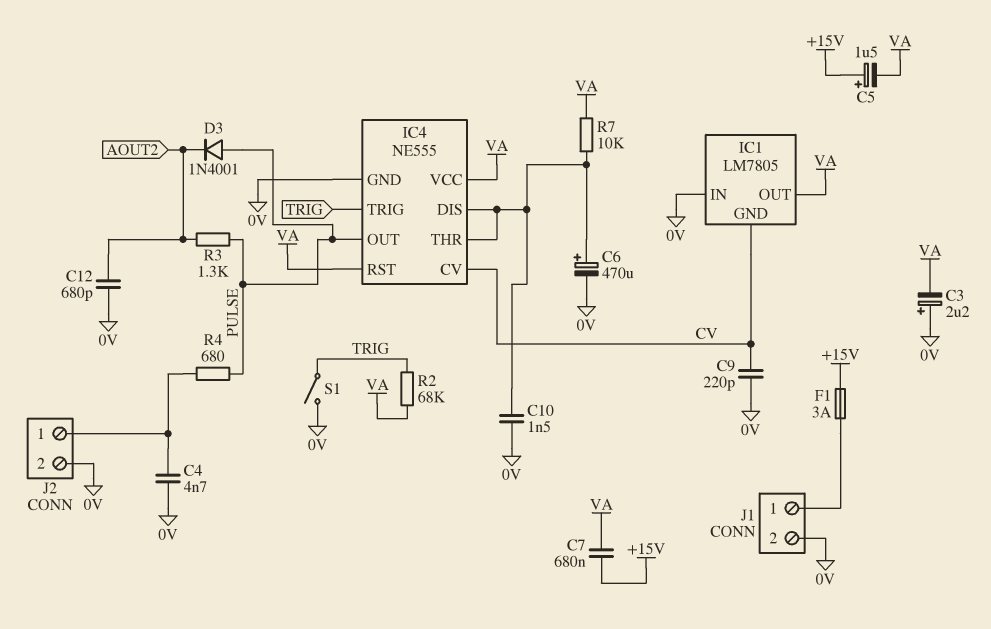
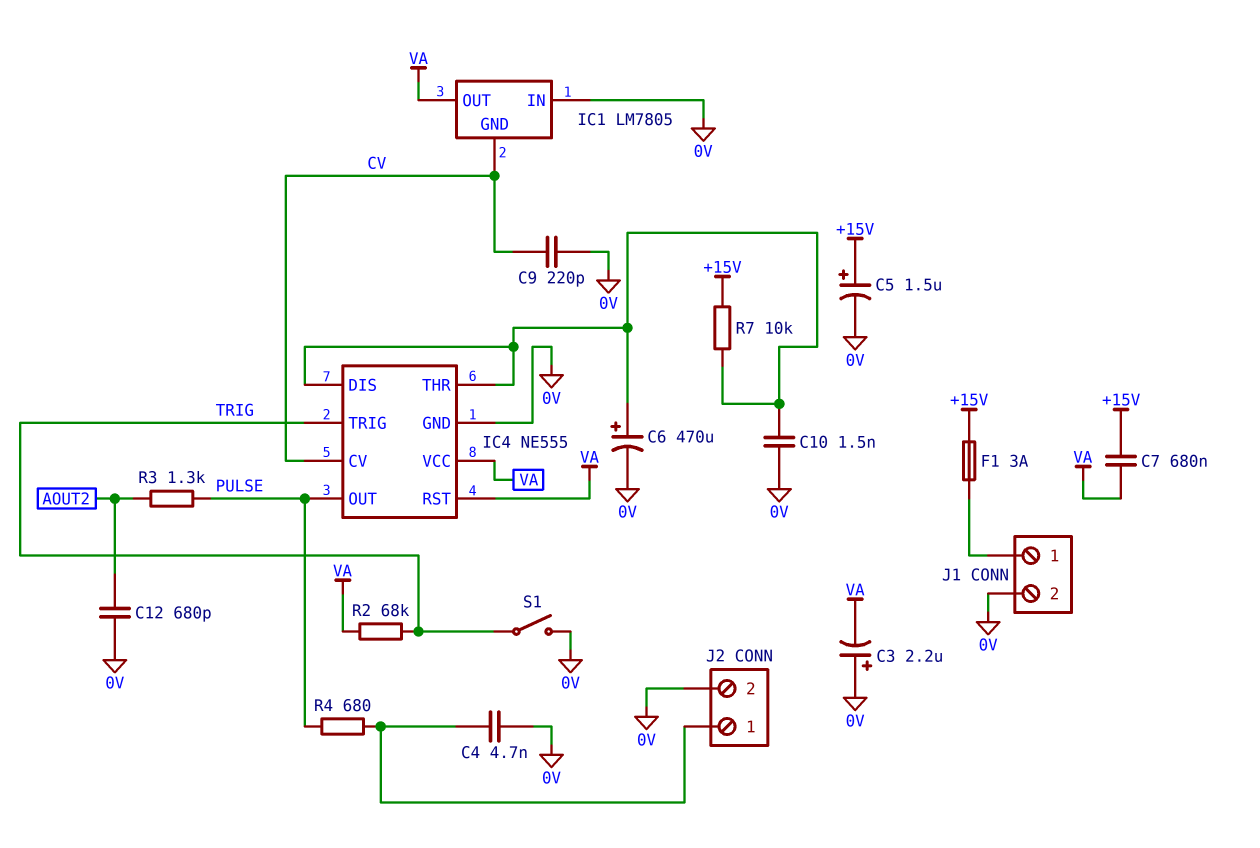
C5: 1.5uF (plus +15V, minus VA) -> 1.5uF (plus +15V, minus 0V)
D3: diode 1N4001 (A PULSE, K AOUT2) -> none
R7: 10k (IC4/DIS, VA) -> 10k (+15V, IC4/DIS)

